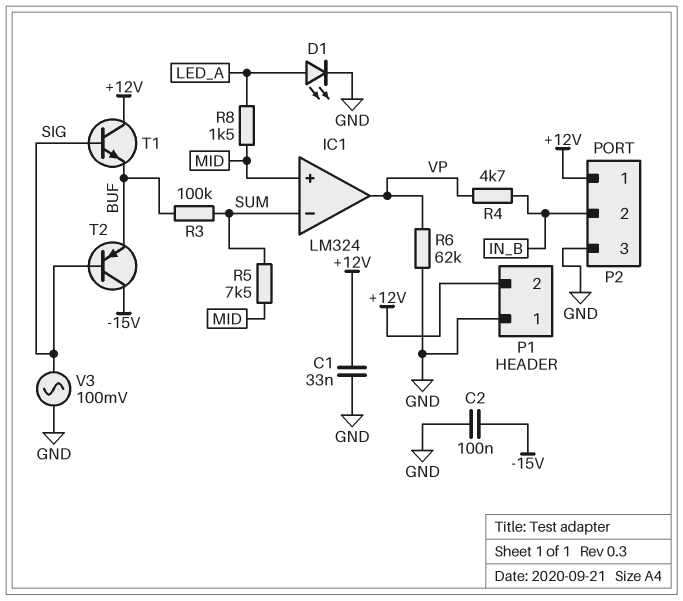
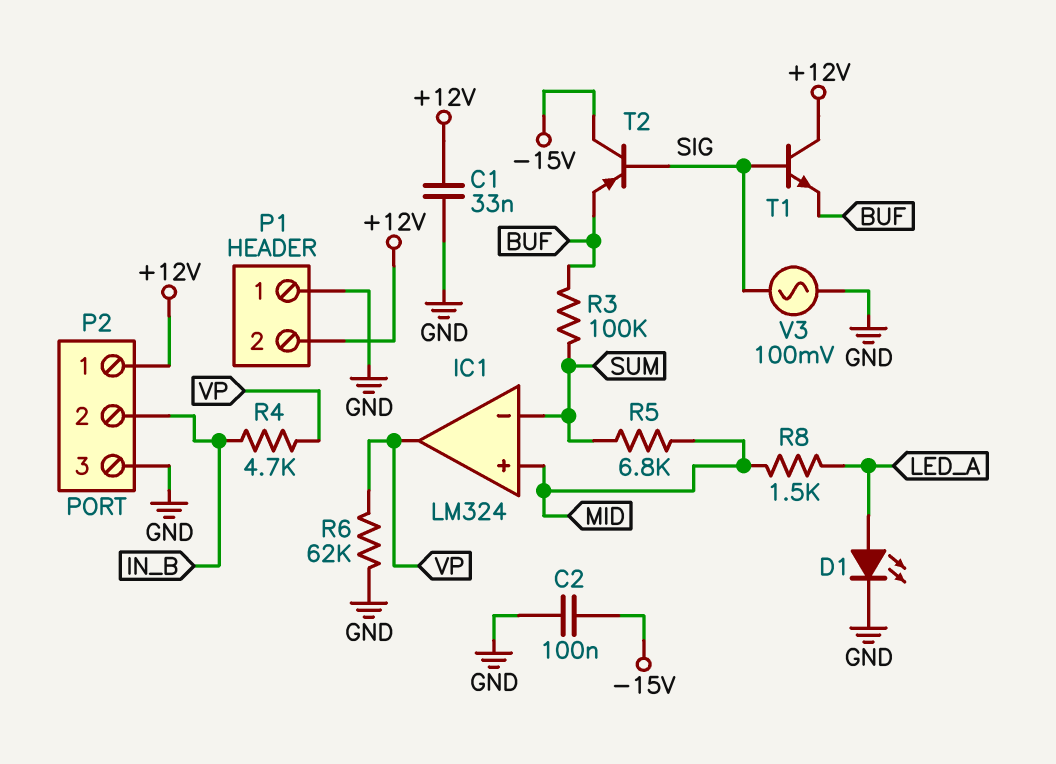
R5: 7.5k (MID, SUM) -> 6.8k (MID, SUM)

